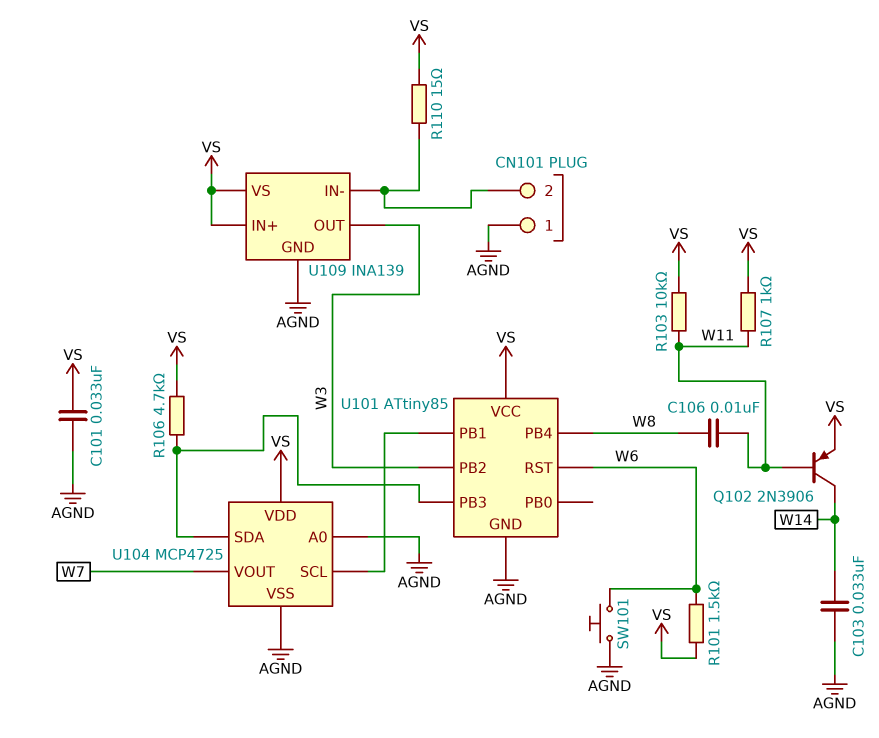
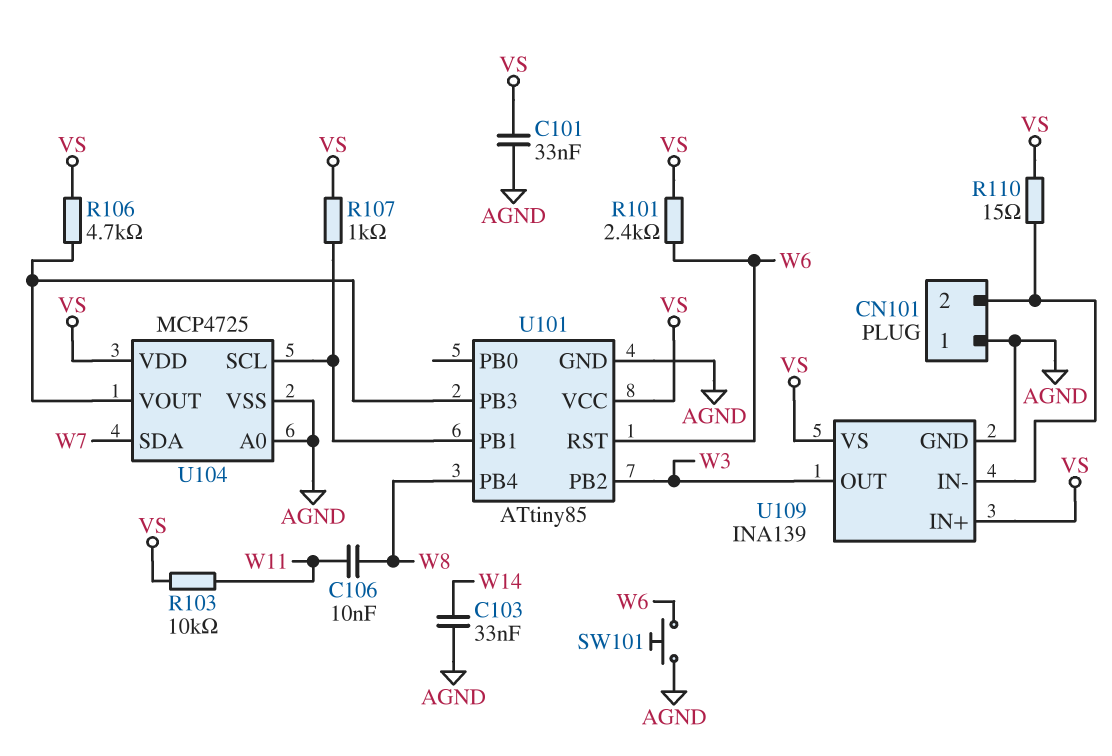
Q102: PNP 2N3906 (B W11, C W14, E VS) -> none
R101: 1.5k (VS, W6) -> 2.4k (VS, W6)
R107: 1k (VS, W11) -> 1k (U101/PB1, VS)
U104 pin SDA: U101/PB3 -> W7
U104 pin VOUT: W7 -> U101/PB3

